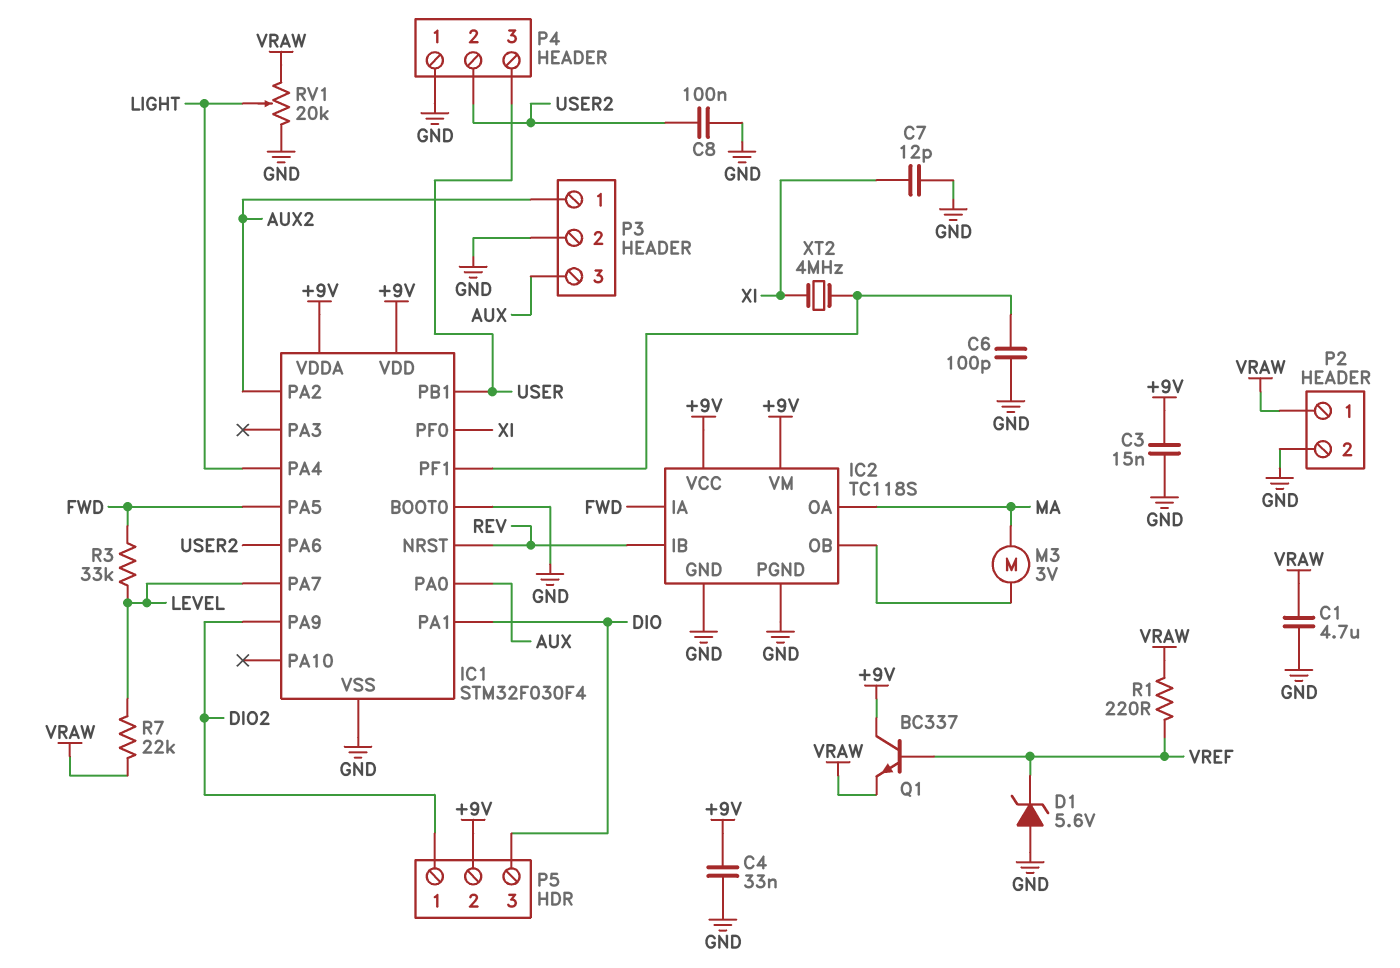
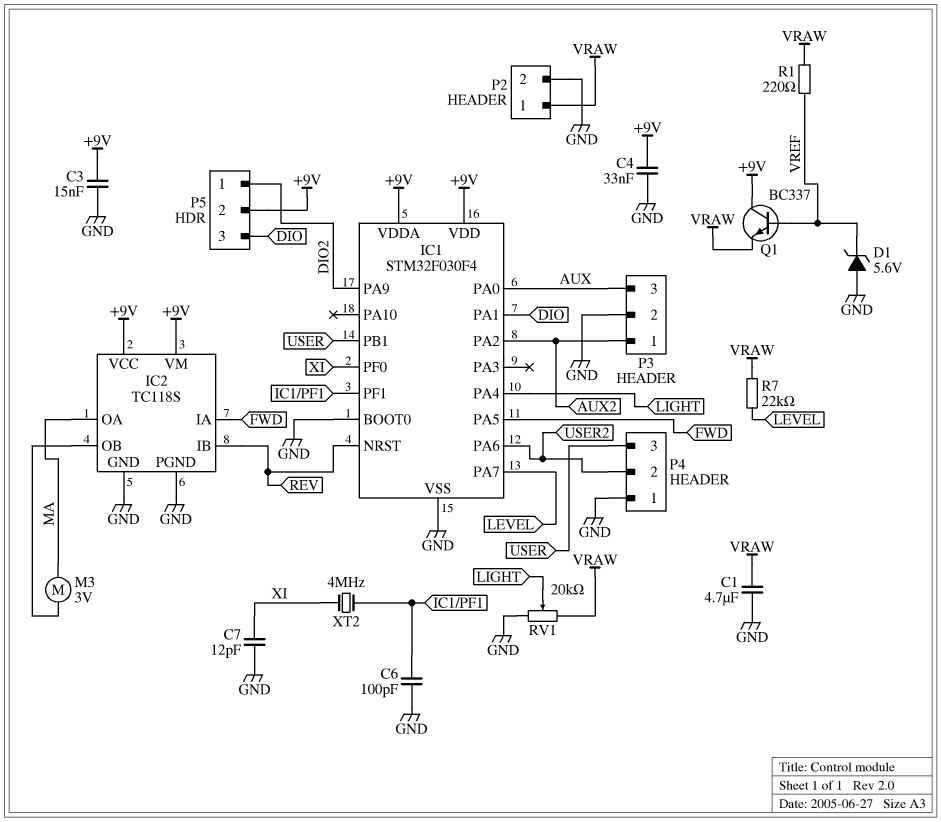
C8: 100nF (GND, USER2) -> none
R3: 33k (FWD, LEVEL) -> none

